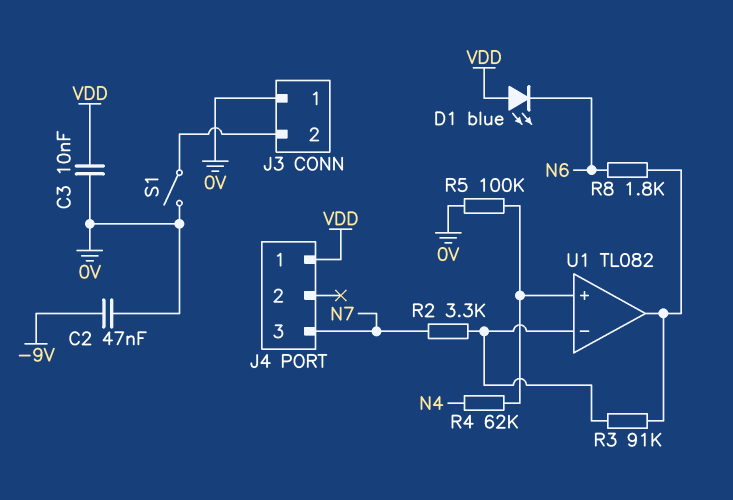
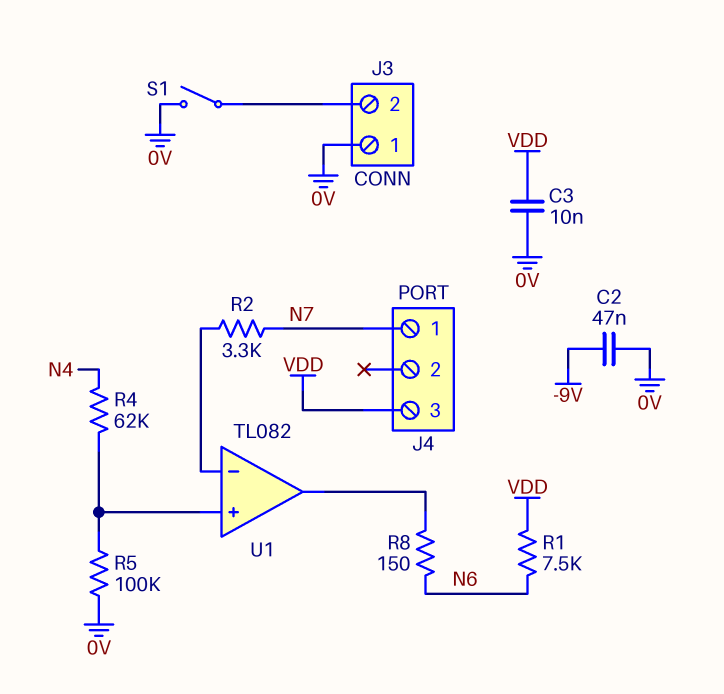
D1: LED blue (A VDD, K N6) -> none
J4 pin 1: VDD -> N7
J4 pin 3: N7 -> VDD
R1: none -> 7.5k (N6, VDD)
R3: 91k (U1/in-, U1/out) -> none
R8: 1.8k (N6, U1/out) -> 150 (N6, U1/out)

